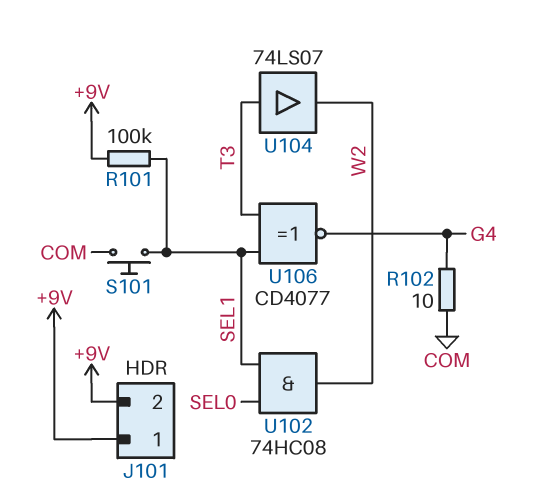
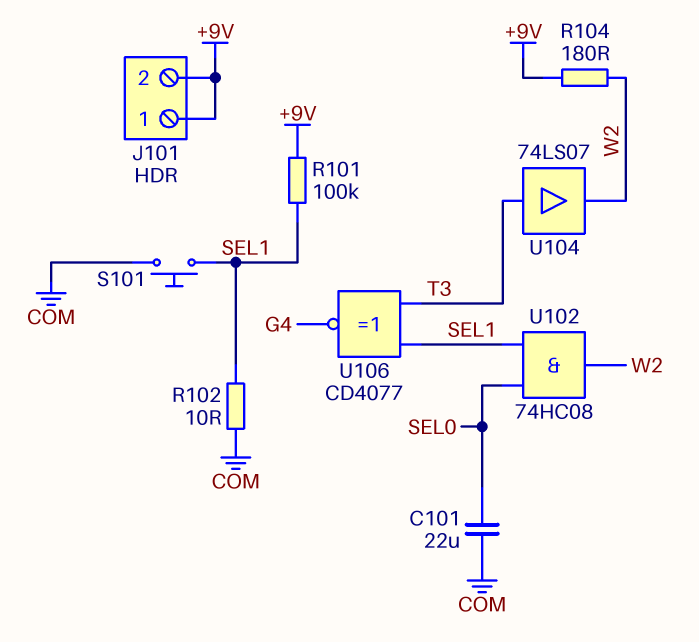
C101: none -> 22uF (COM, SEL0)
R102: 10 (COM, G4) -> 10 (COM, SEL1)
R104: none -> 180 (+9V, W2)

